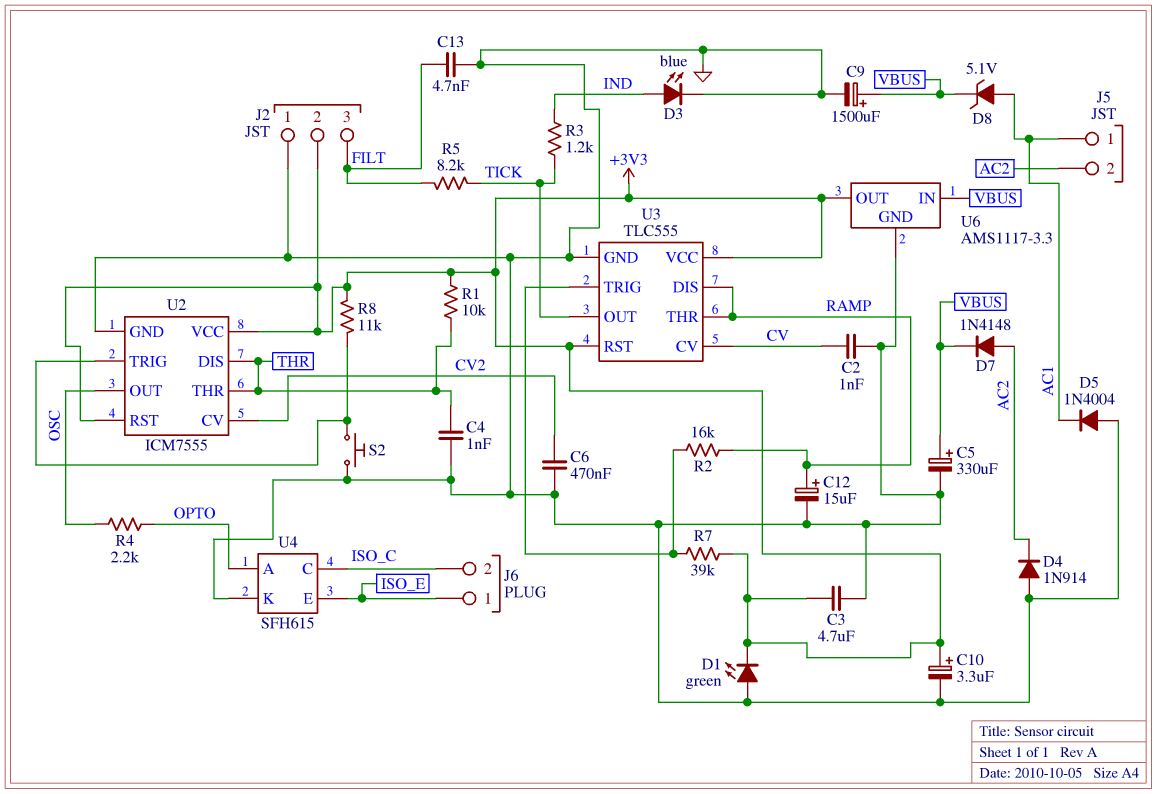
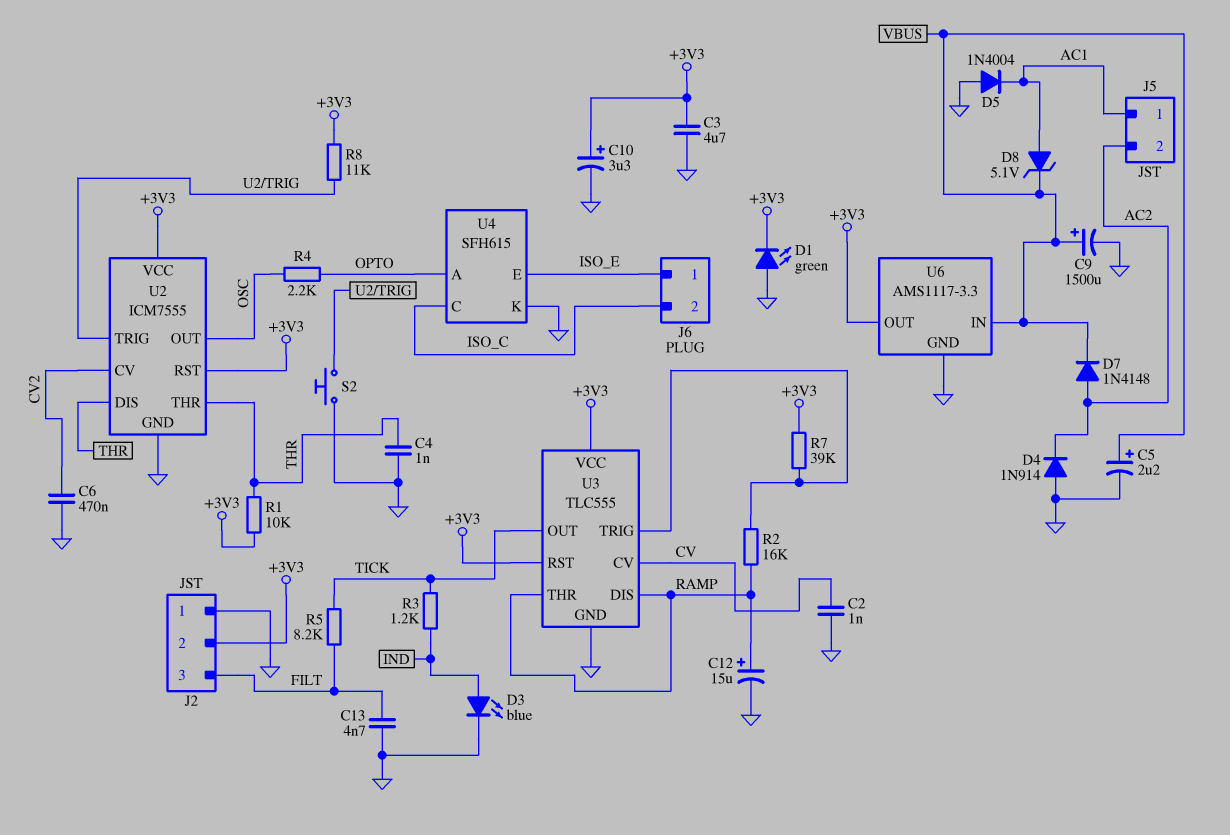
C5: 330uF (plus VBUS, minus GND) -> 2.2uF (plus VBUS, minus GND)

